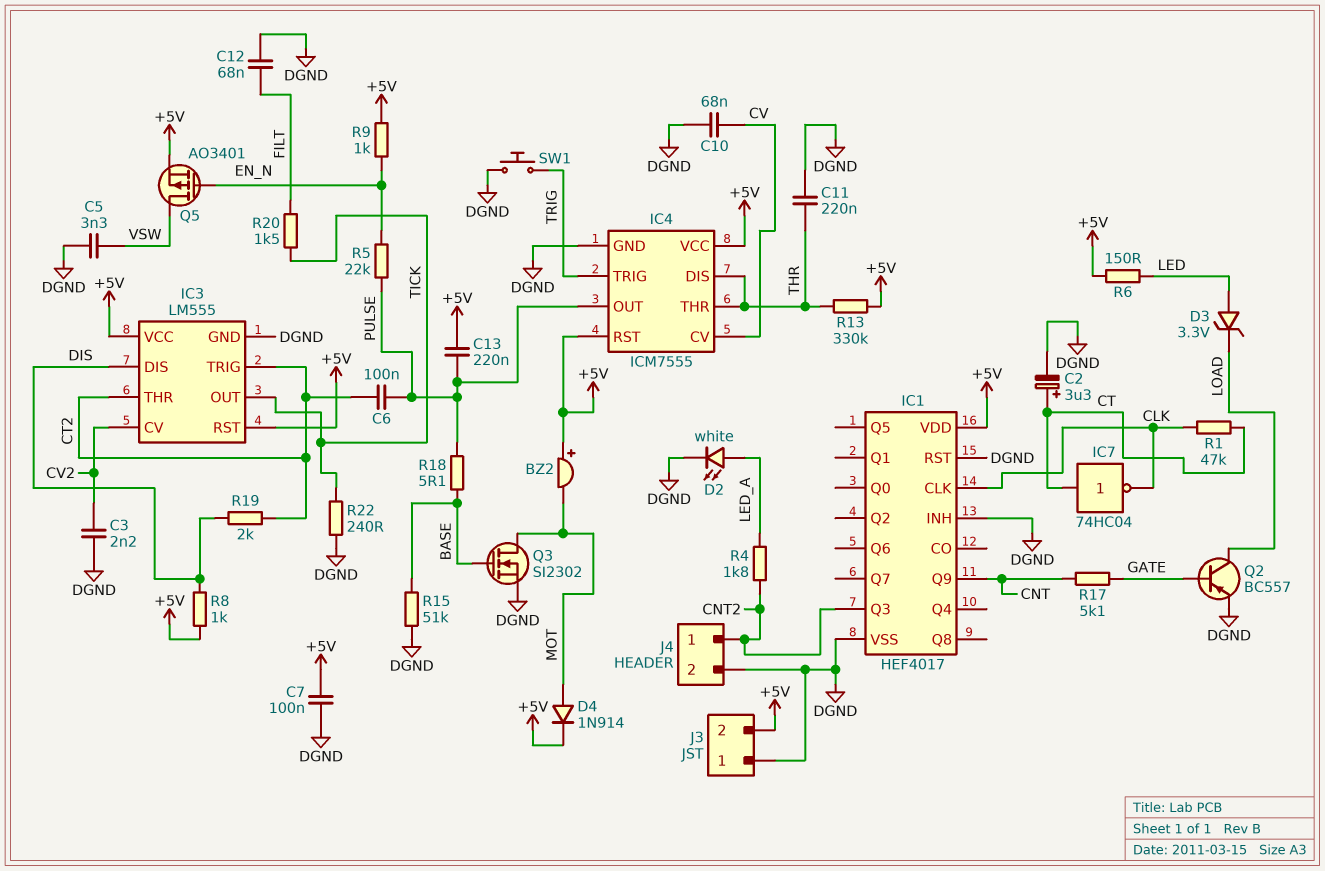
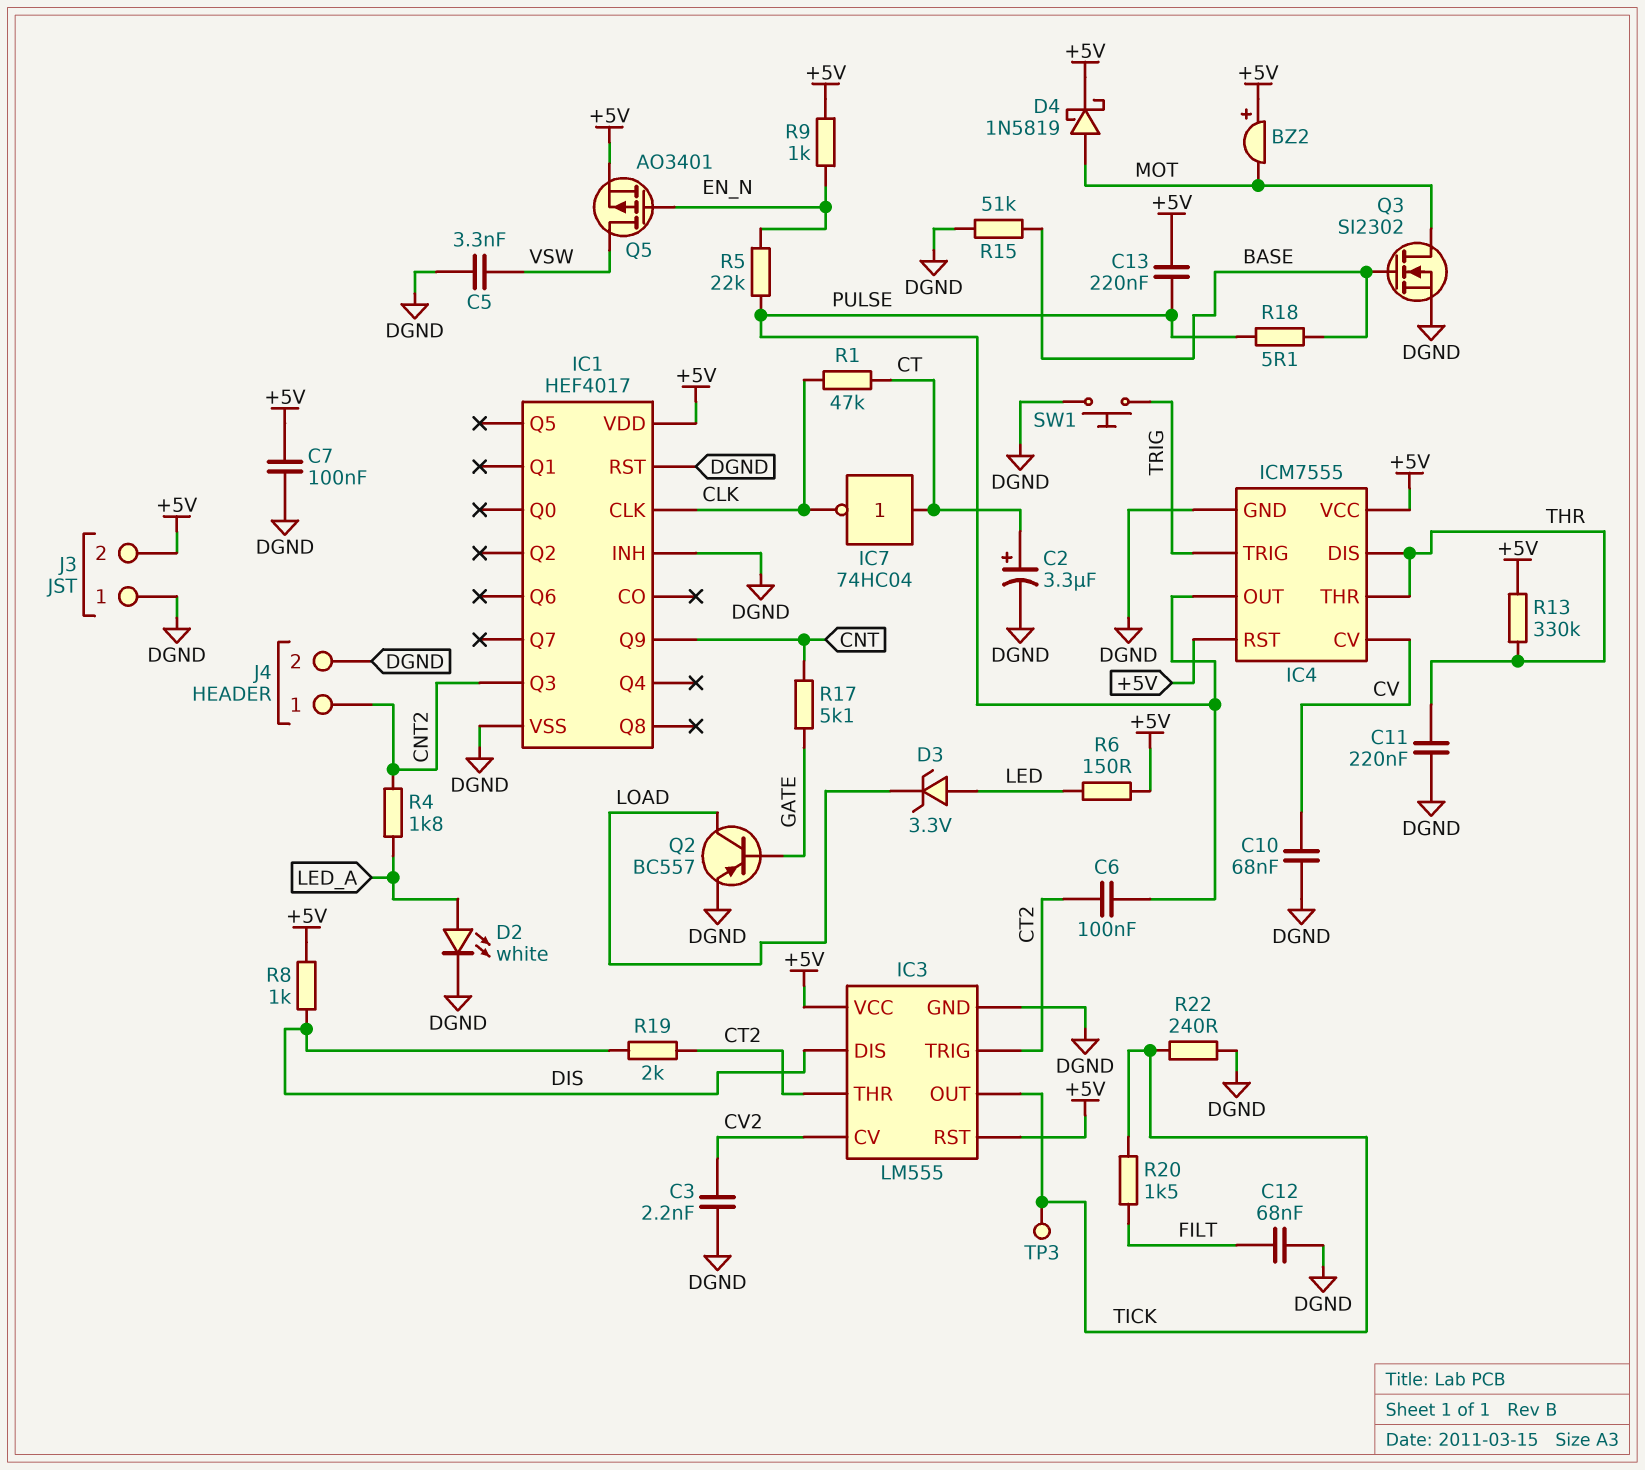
D4: diode 1N914 (A MOT, K +5V) -> schottky 1N5819 (A MOT, K +5V)
TP3: none -> test point (TICK)

